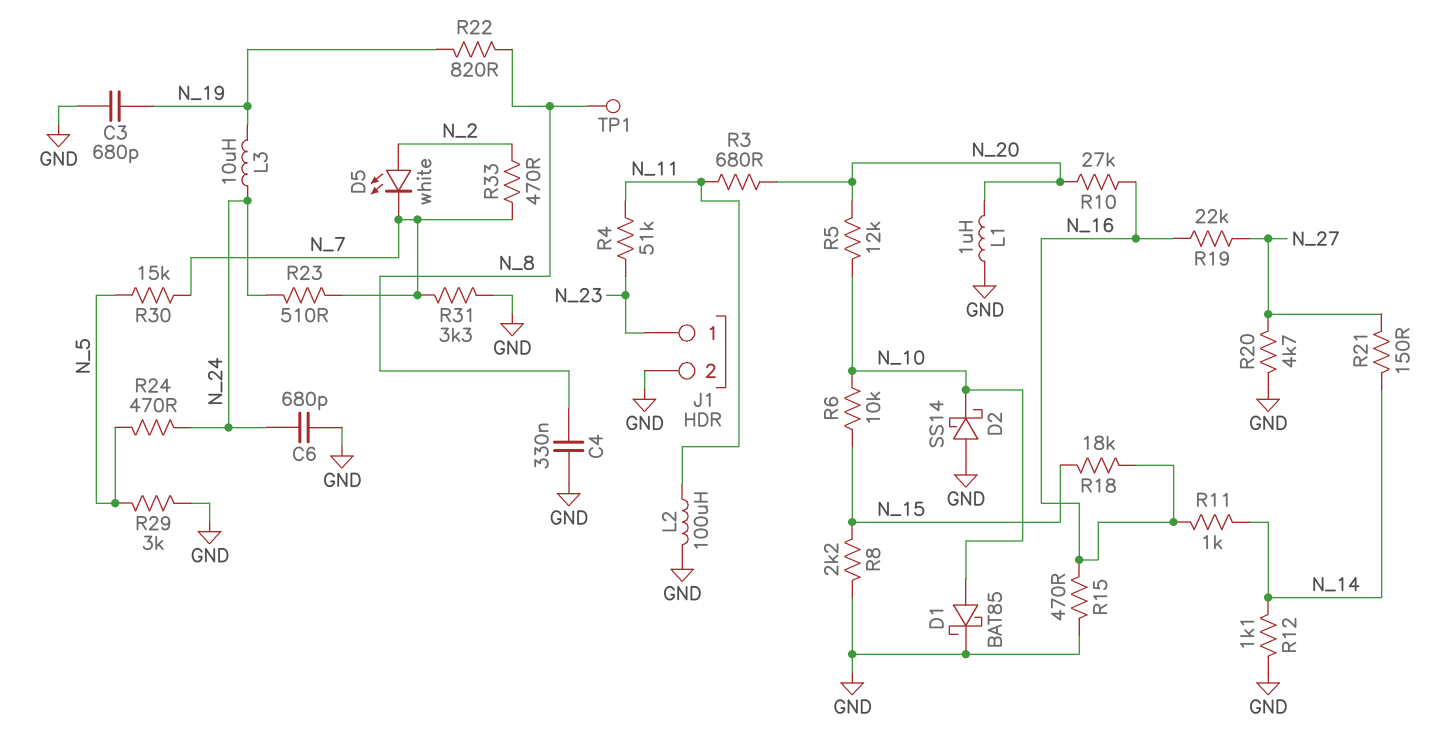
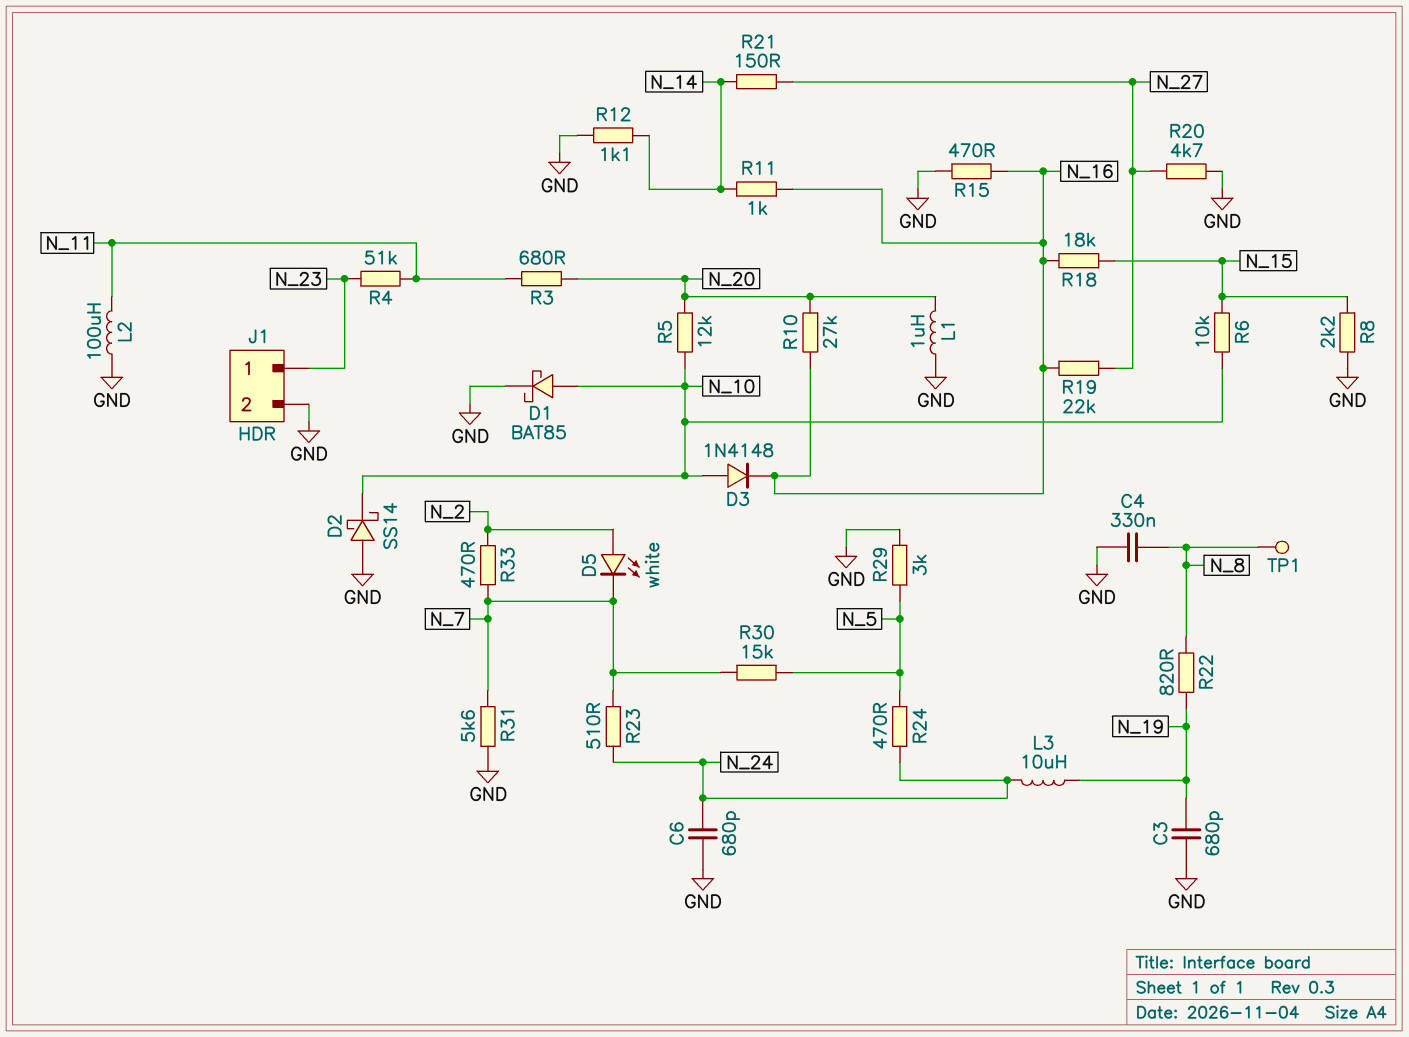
D3: none -> diode 1N4148 (A N_10, K N_16)
R31: 3.3k (GND, N_7) -> 5.6k (GND, N_7)

